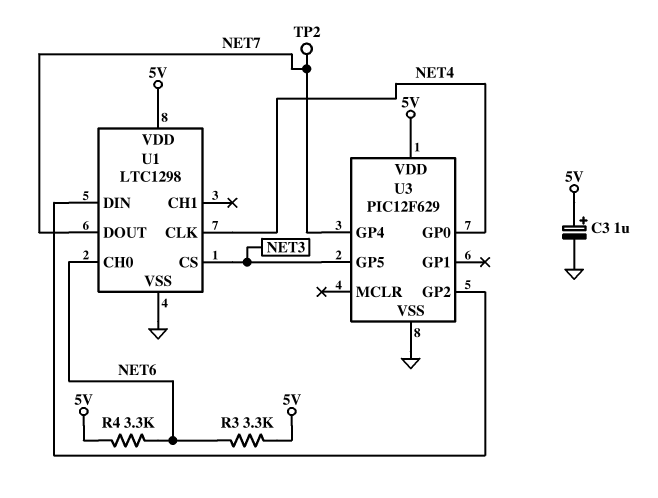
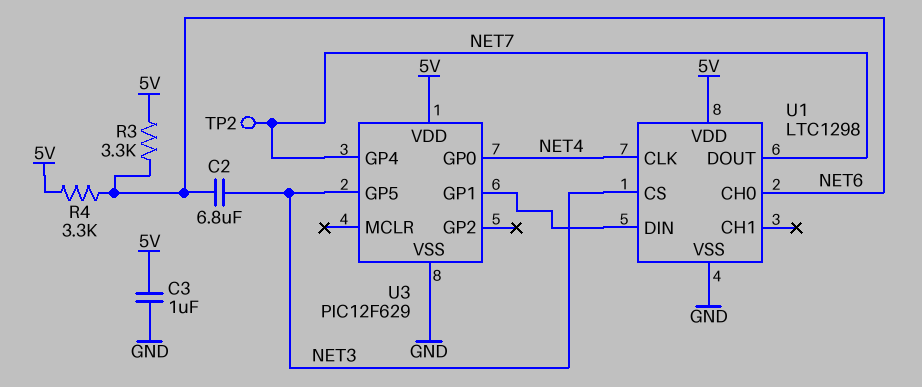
C2: none -> 6.8uF (NET3, NET6)
C3: 1uF (plus 5V, minus GND) -> 1uF (5V, GND)
U3 pin GP1: none -> U1/DIN
U3 pin GP2: U1/DIN -> none

